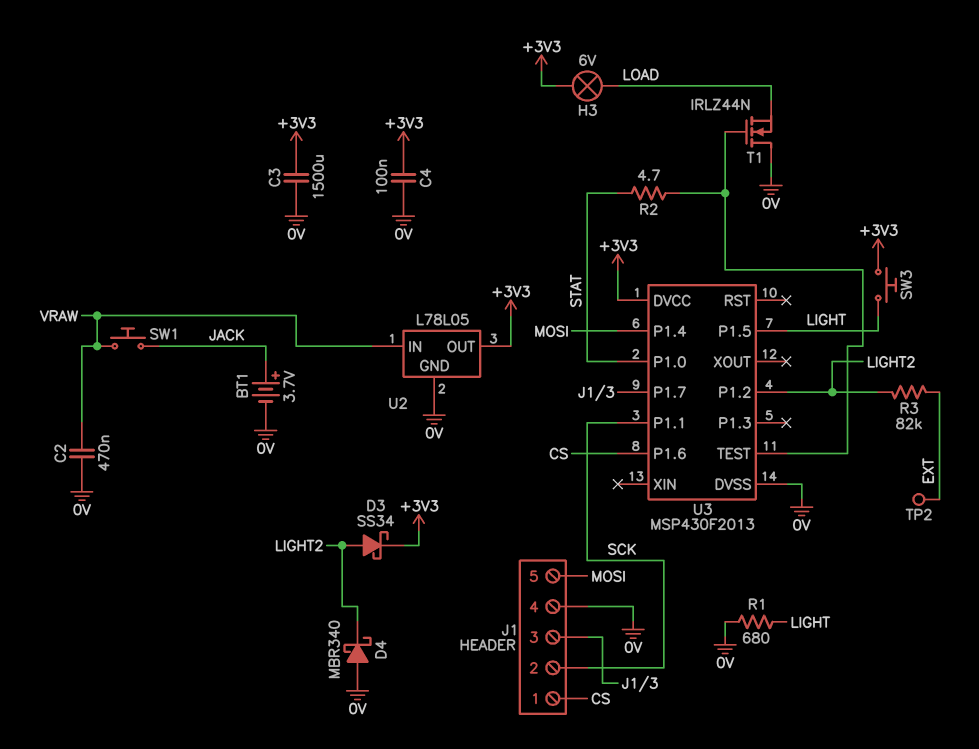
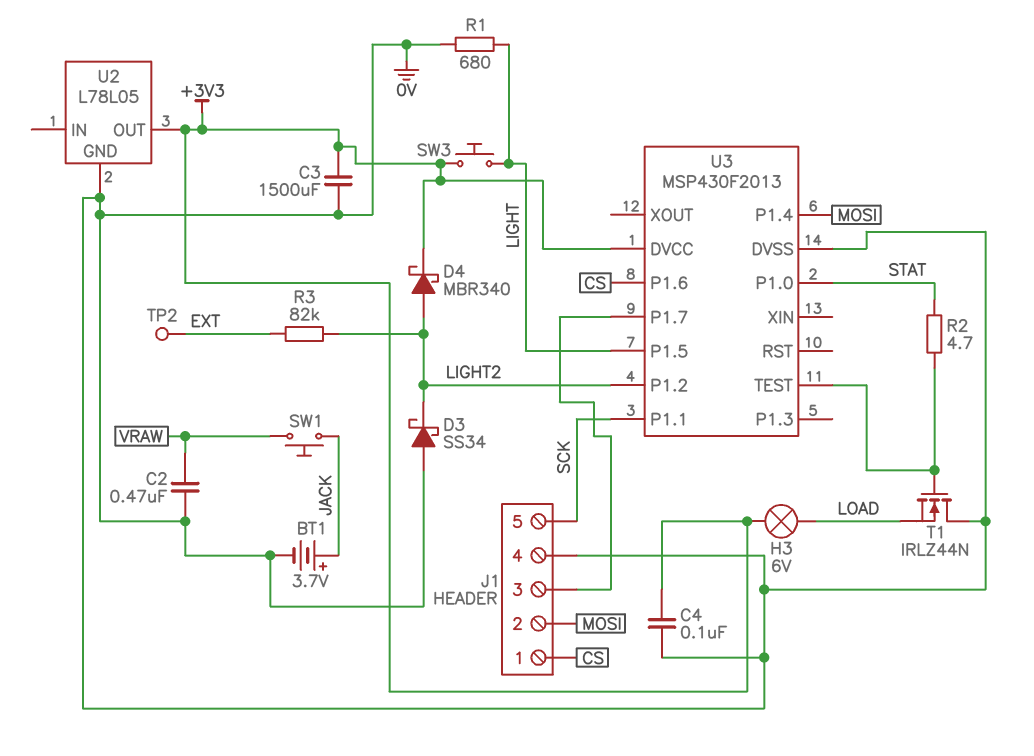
D3: schottky SS34 (A LIGHT2, K +3V3) -> schottky SS34 (A 0V, K LIGHT2)
D4: schottky MBR340 (A 0V, K LIGHT2) -> schottky MBR340 (A LIGHT2, K +3V3)
J1 pin 2: SCK -> MOSI
J1 pin 5: MOSI -> SCK
U2 pin IN: VRAW -> none

